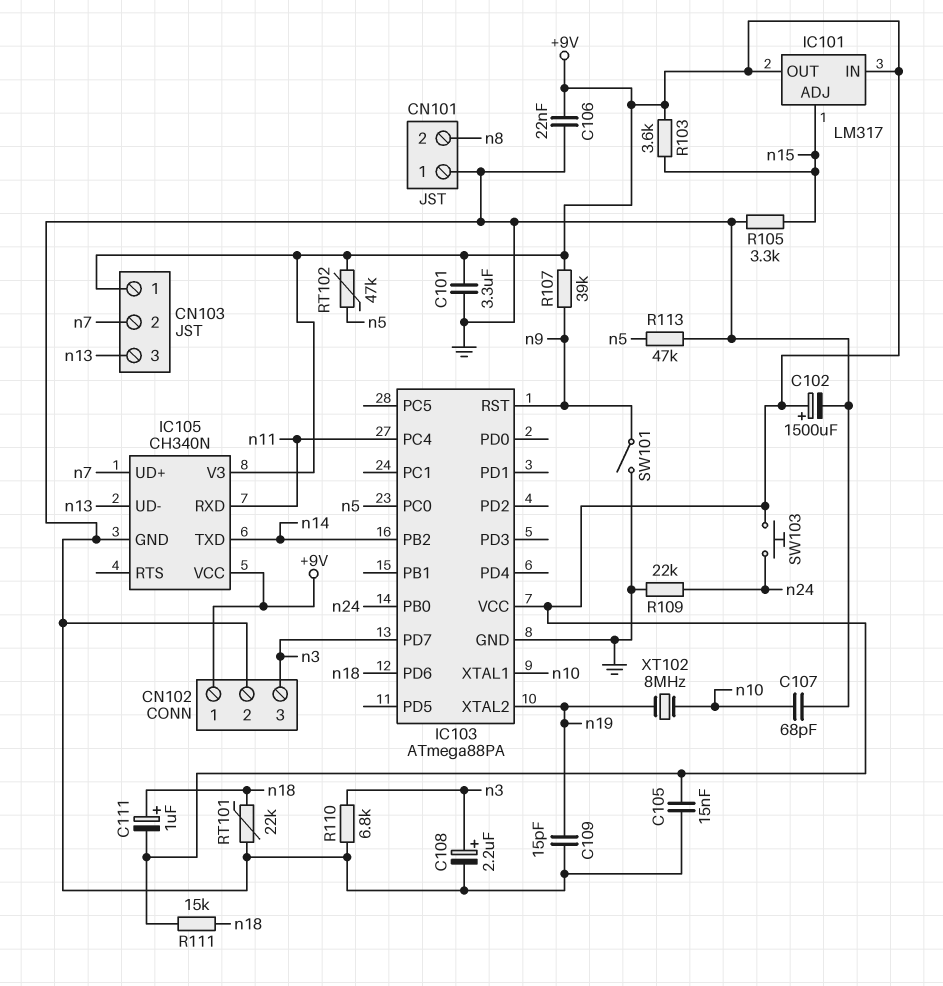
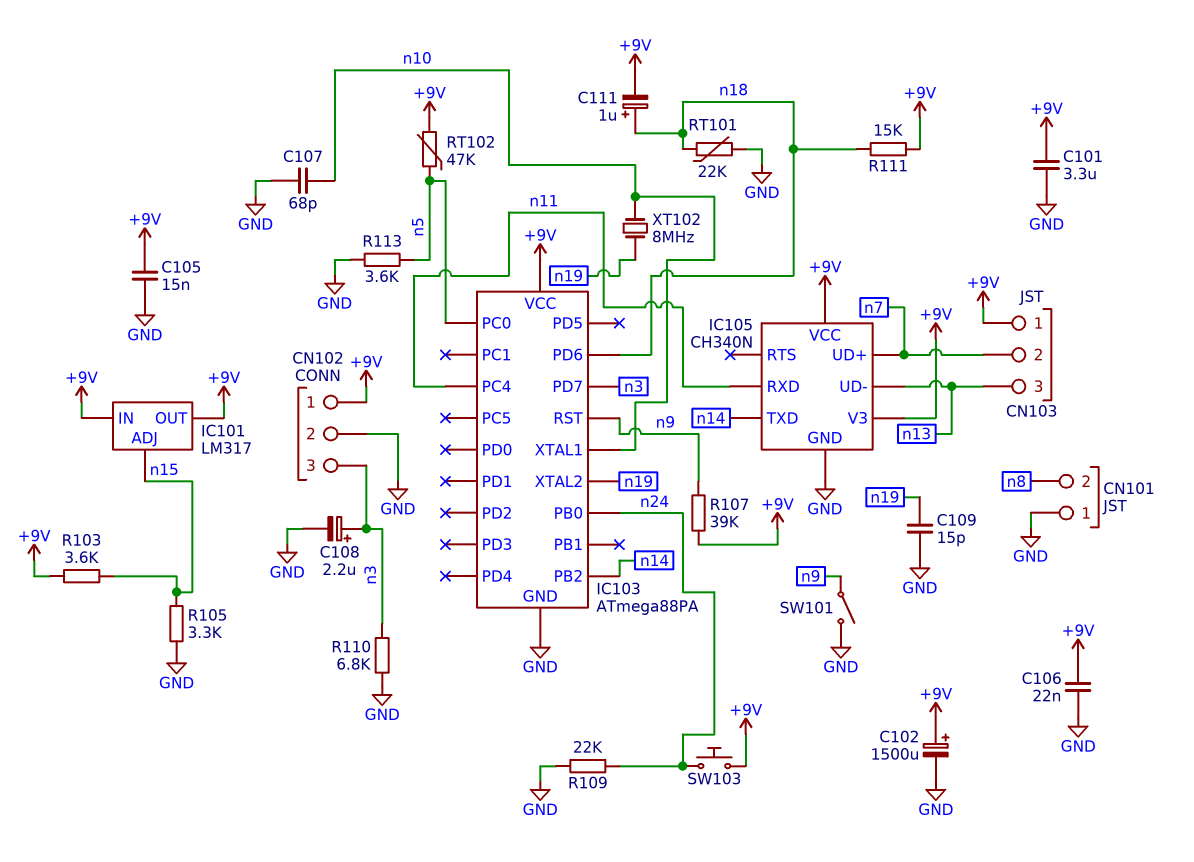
R113: 47k (GND, n5) -> 3.6k (GND, n5)

